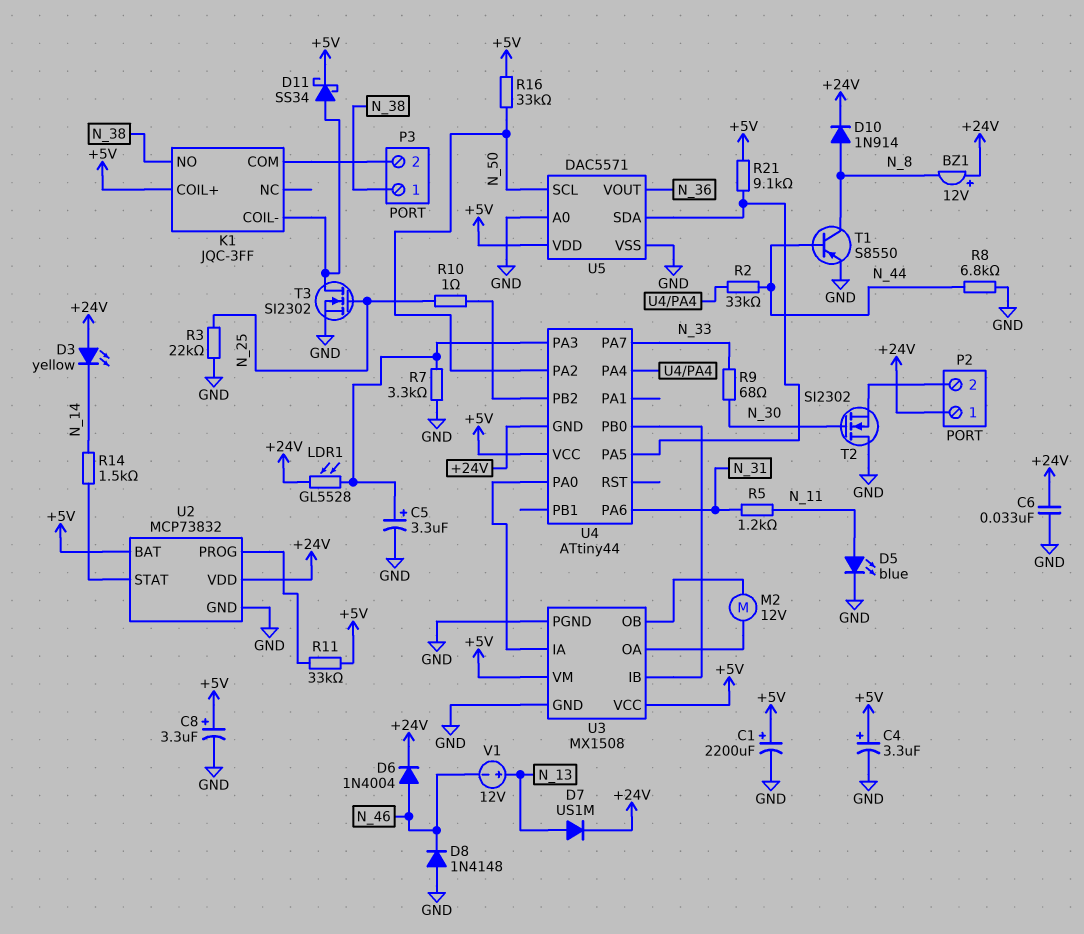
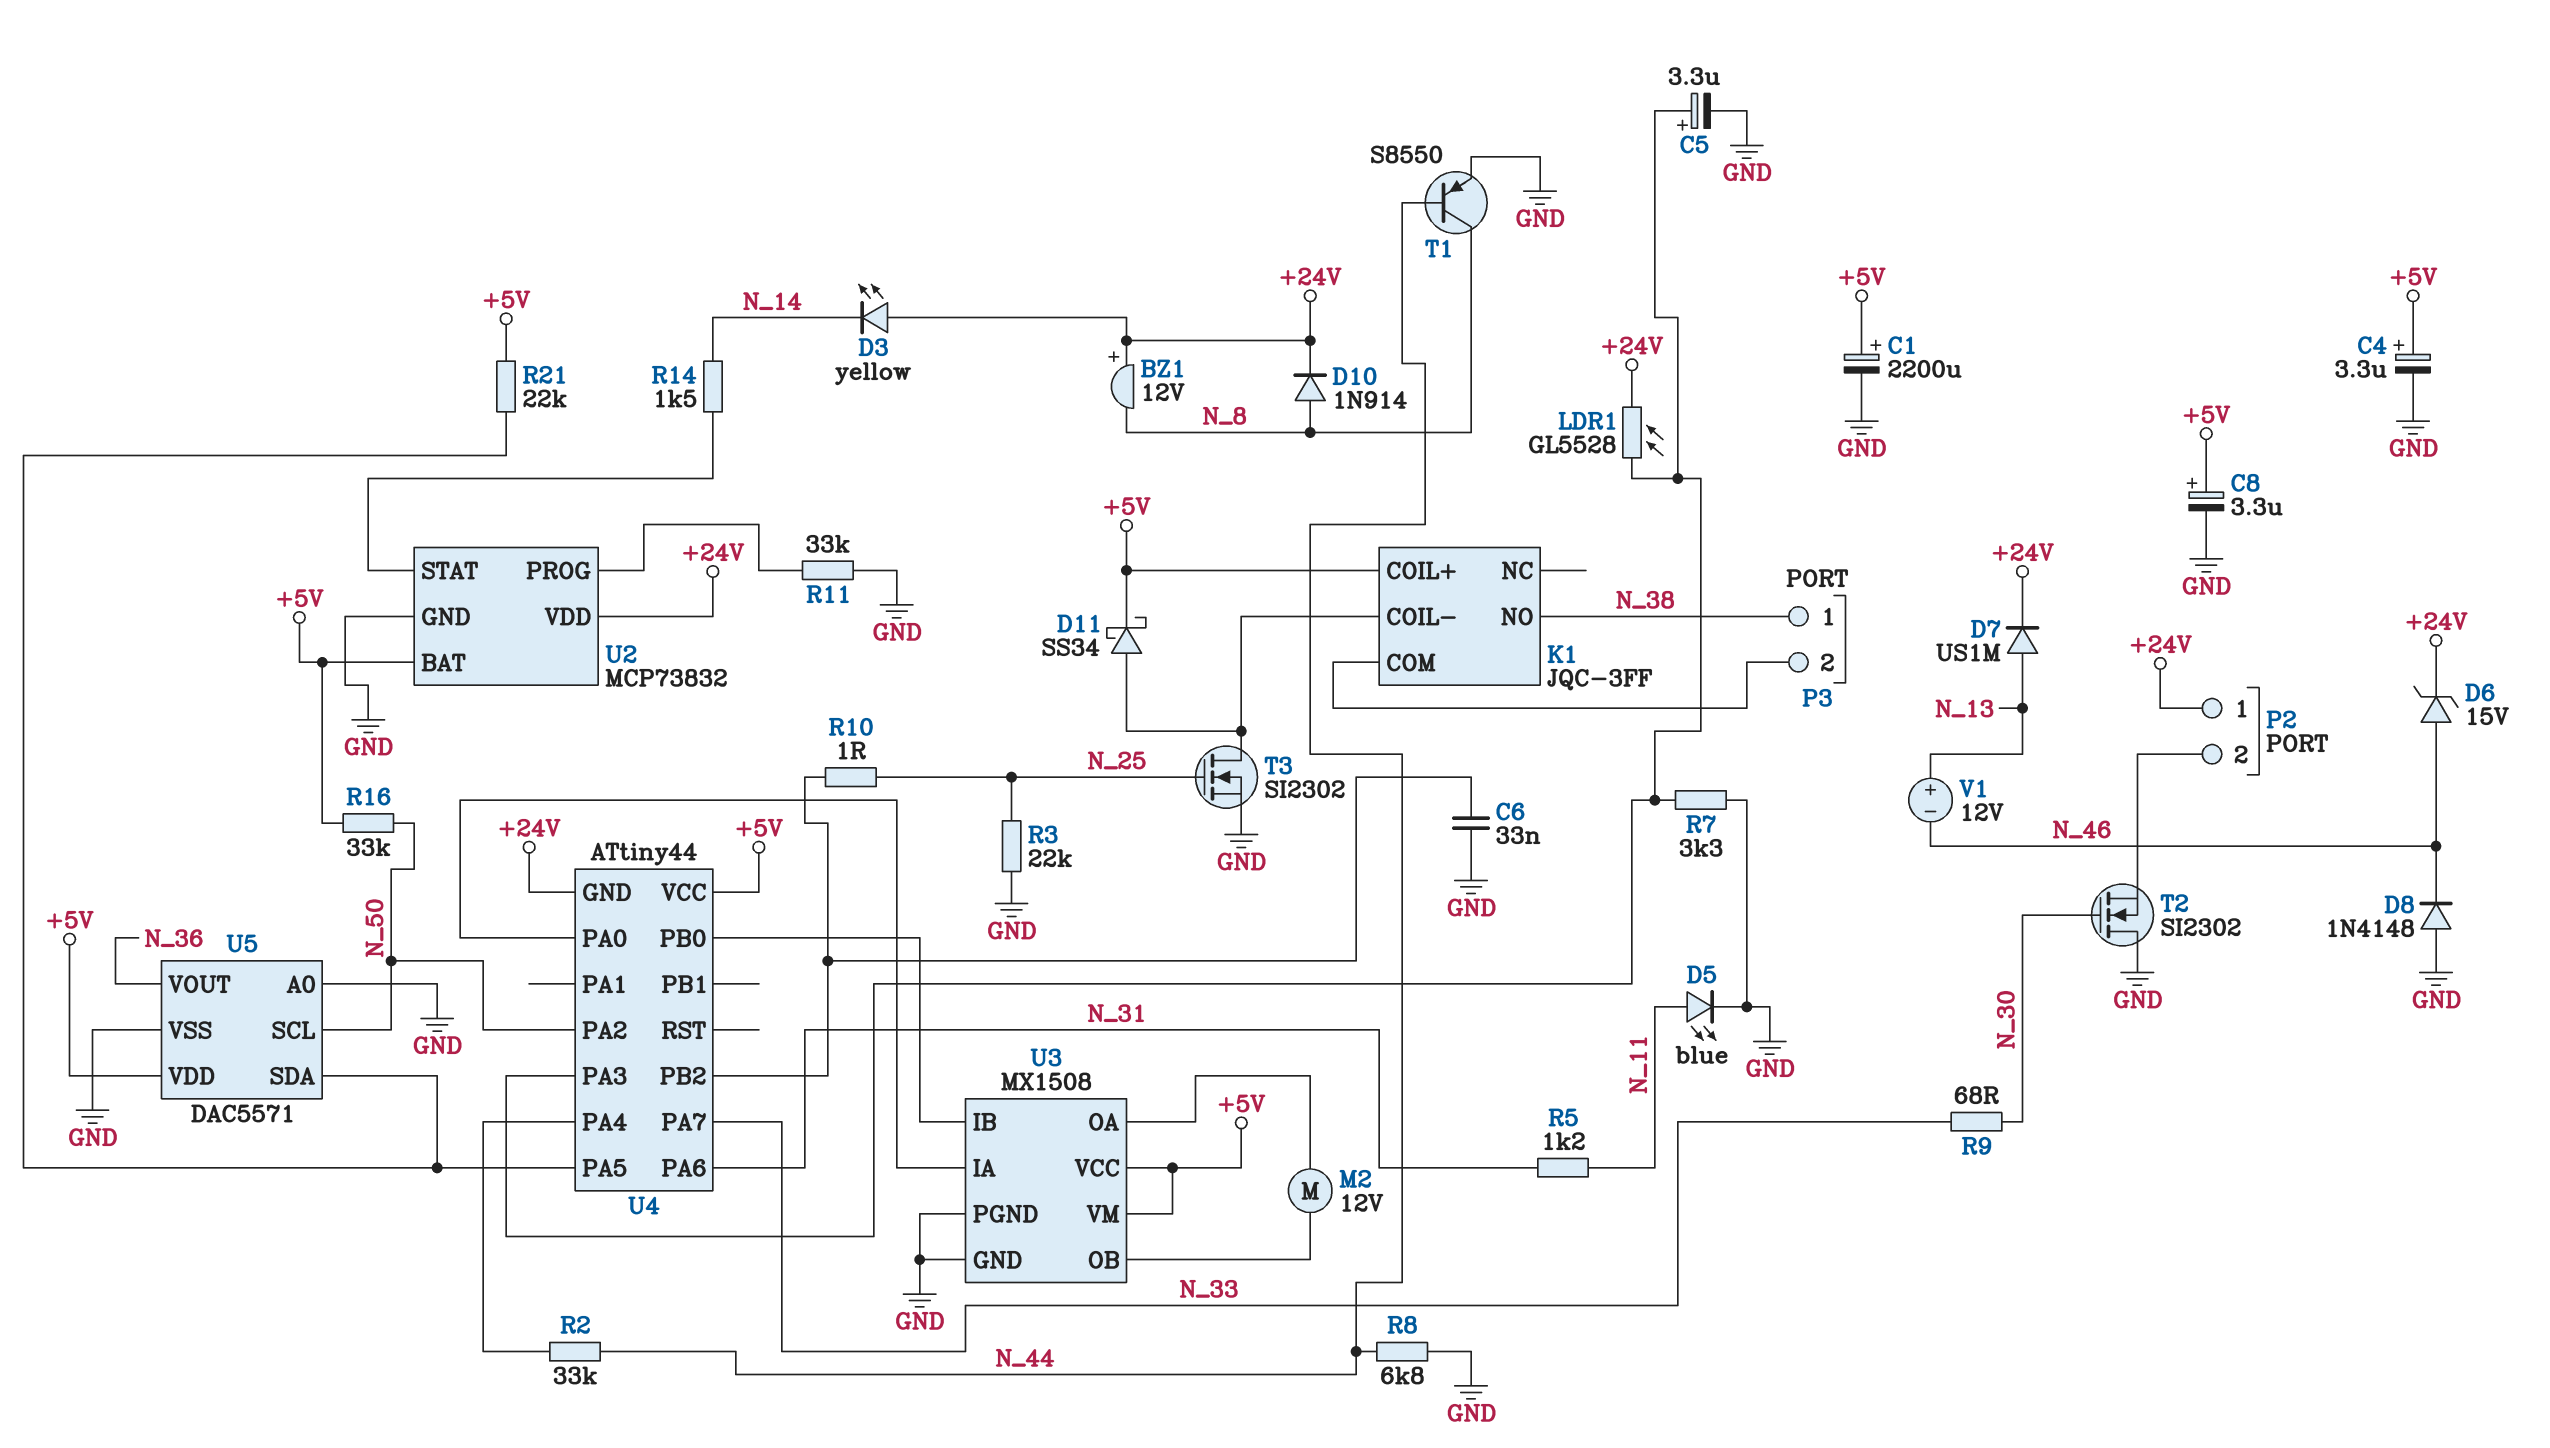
C6: 33nF (+24V, GND) -> 33nF (GND, U4/PB2)
D6: diode 1N4004 (A N_46, K +24V) -> zener 15V (A N_46, K +24V)
R11: 33k (+5V, U2/PROG) -> 33k (GND, U2/PROG)
R21: 9.1k (+5V, U4/PA5) -> 22k (+5V, U4/PA5)

